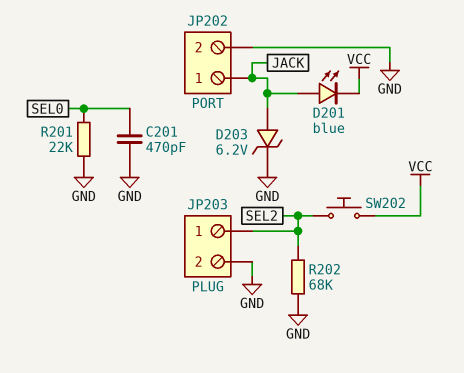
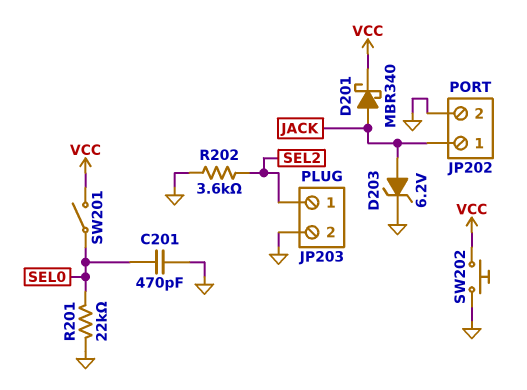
D201: LED blue (A JACK, K VCC) -> schottky MBR340 (A JACK, K VCC)
R202: 68k (GND, SEL2) -> 3.6k (GND, SEL2)
SW201: none -> switch (SEL0, VCC)
SW202: button (SEL2, VCC) -> button (GND, VCC)

